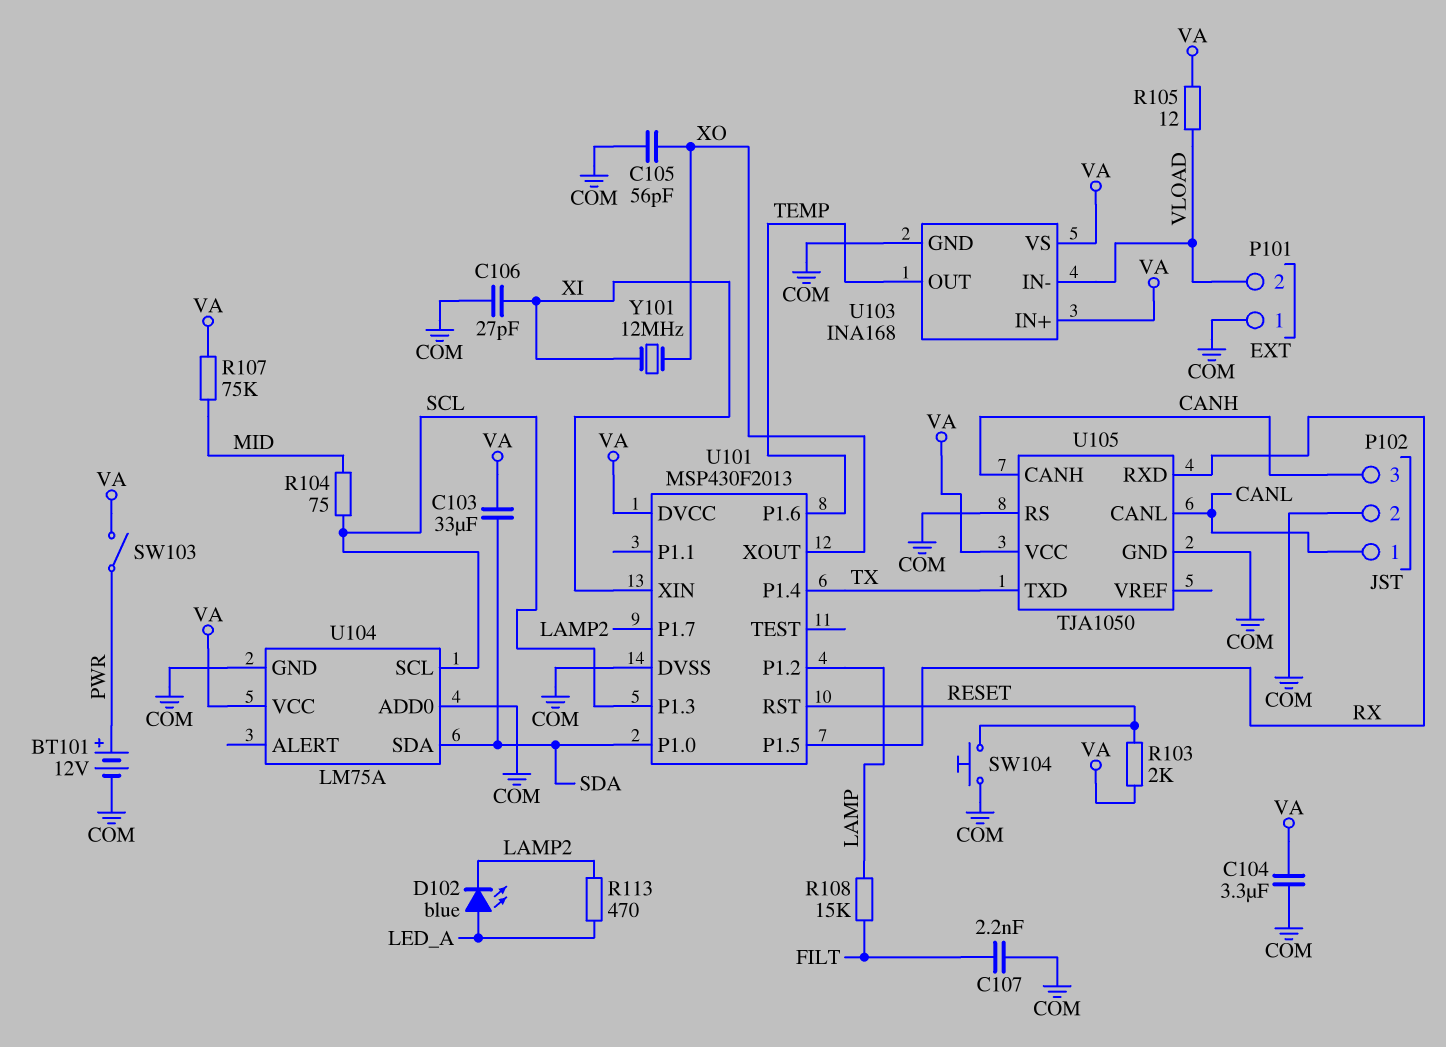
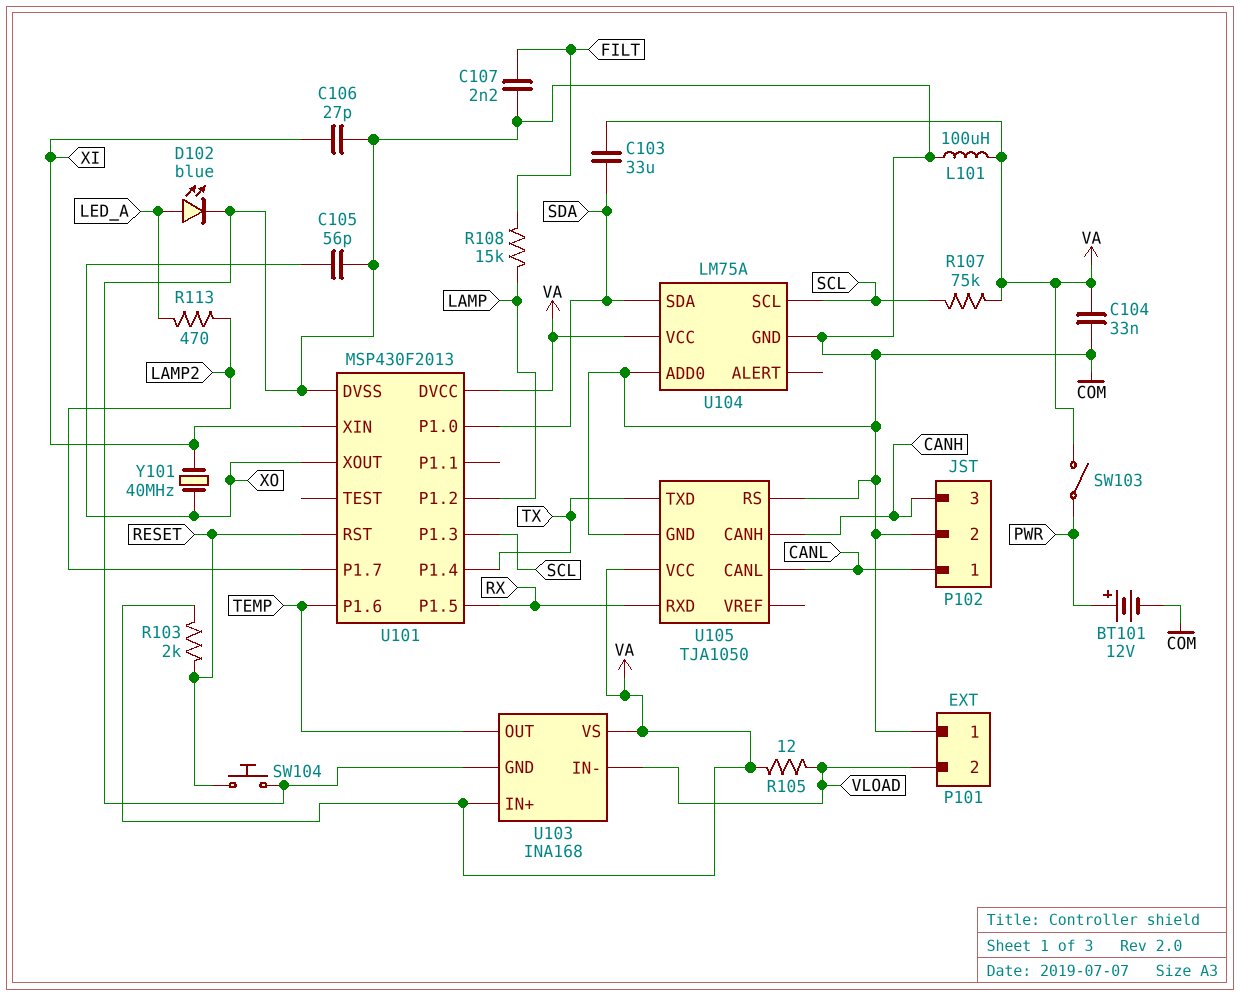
C104: 3.3uF (COM, VA) -> 33nF (COM, VA)
D102: LED blue (A LED_A, K LAMP2) -> LED blue (A LED_A, K COM)
L101: none -> 100uH (COM, VA)
R104: 75 (MID, SCL) -> none
R107: 75k (MID, VA) -> 75k (SCL, VA)
Y101: 12MHz (XI, XO) -> 40MHz (XI, XO)

